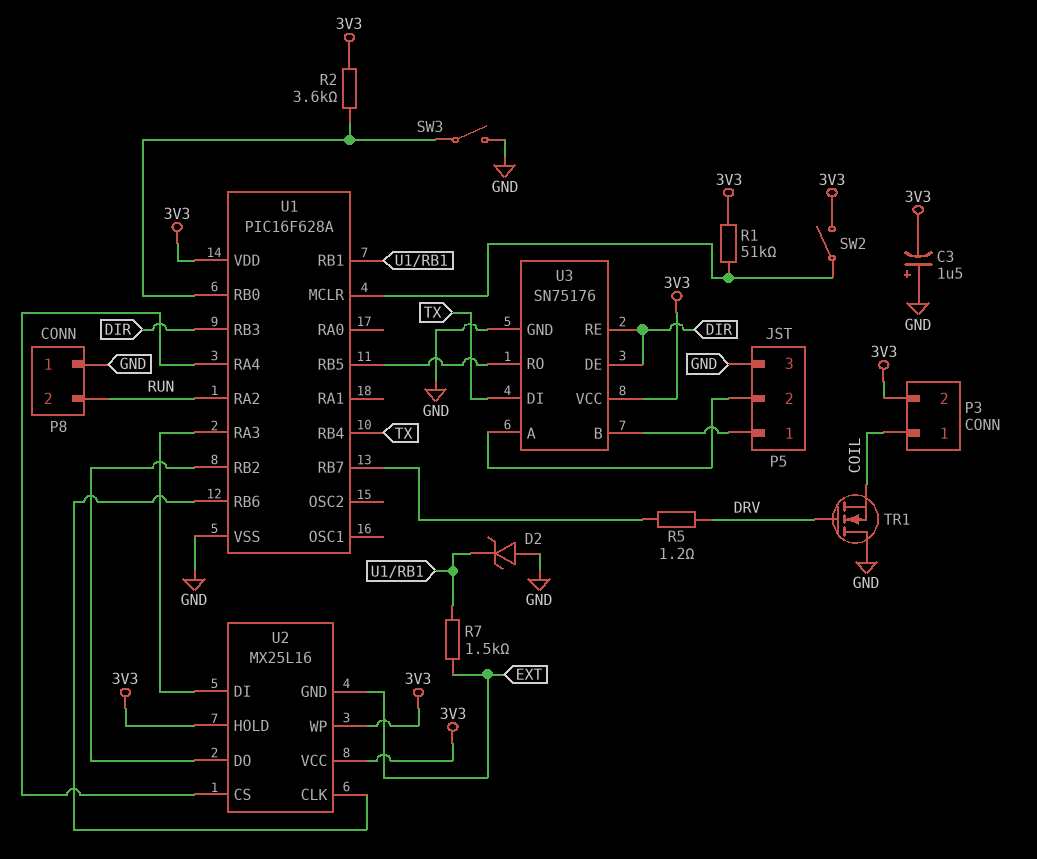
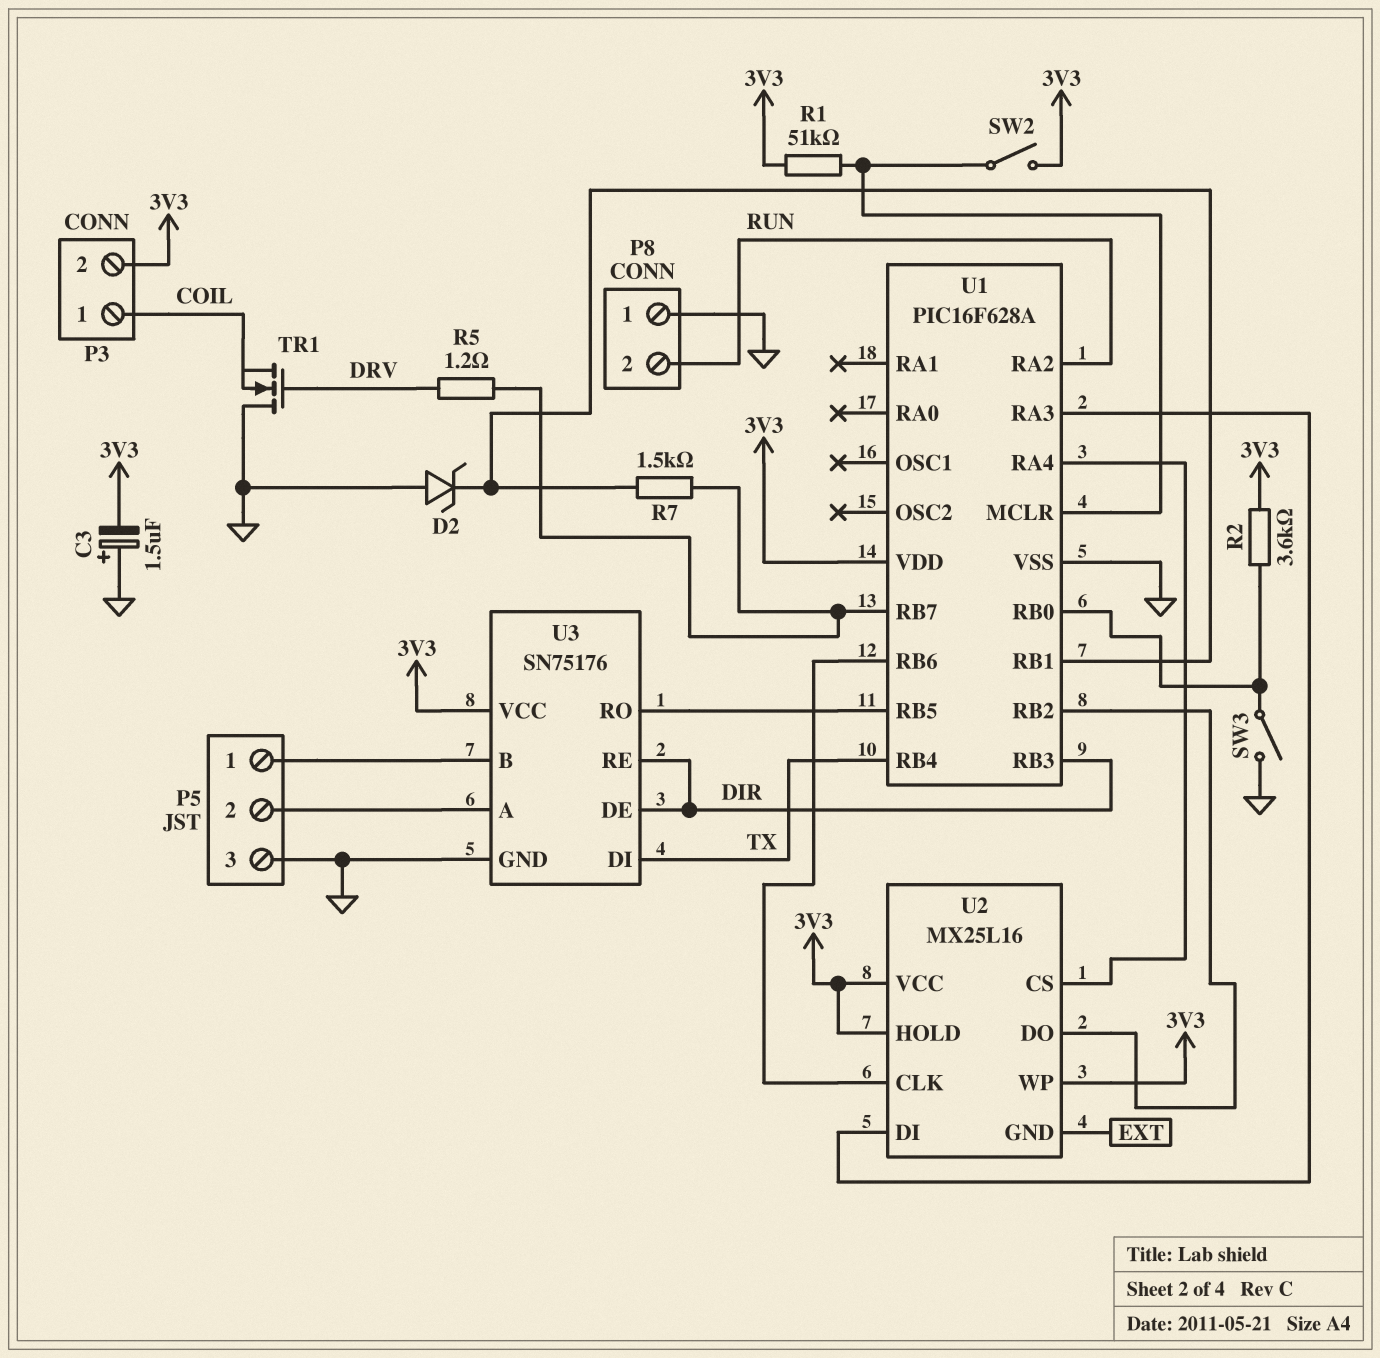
R7: 1.5k (EXT, U1/RB1) -> 1.5k (U1/RB1, U1/RB7)

